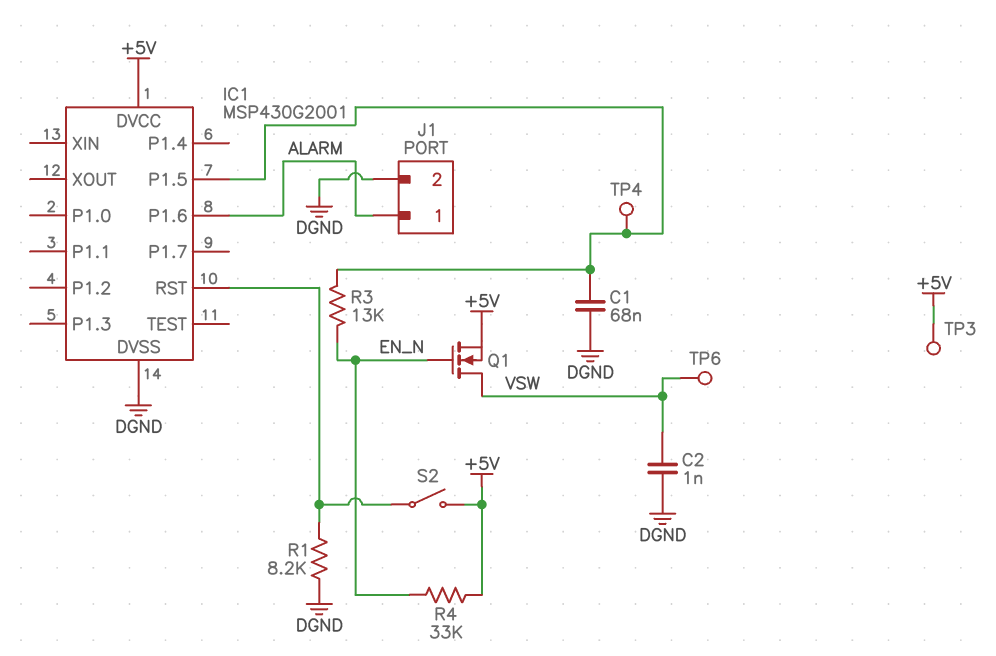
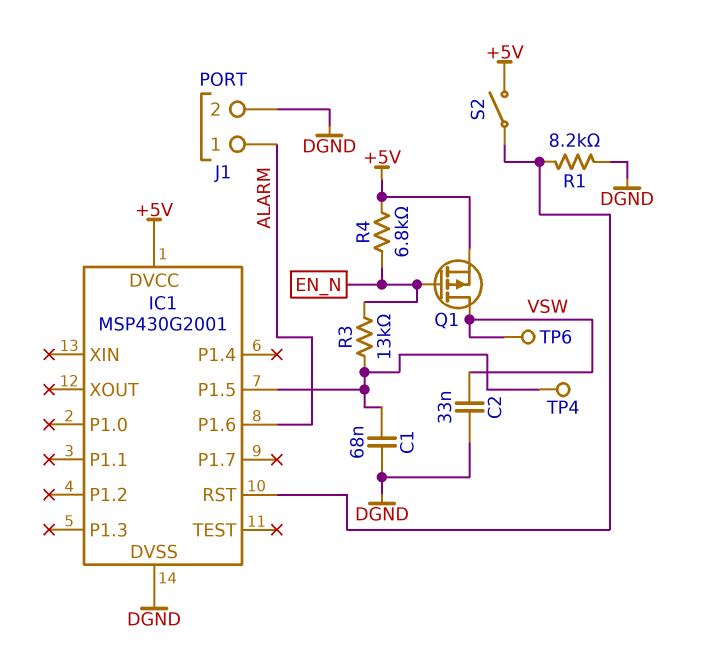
C2: 1nF (DGND, VSW) -> 33nF (DGND, VSW)
Q1: NMOS (G EN_N, D VSW, S +5V) -> PMOS (G EN_N, D VSW, S +5V)
R4: 33k (+5V, EN_N) -> 6.8k (+5V, EN_N)
TP3: test point (+5V) -> none

